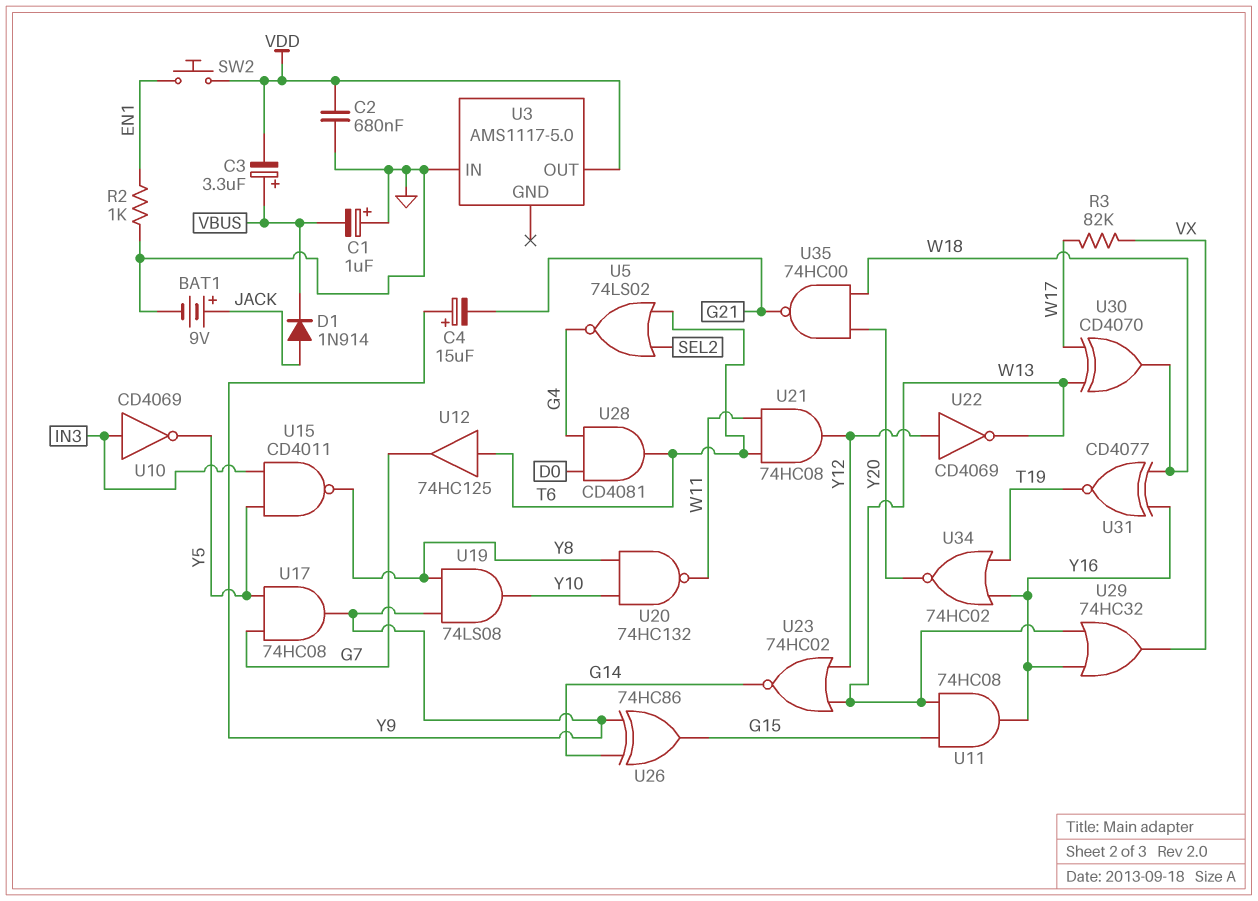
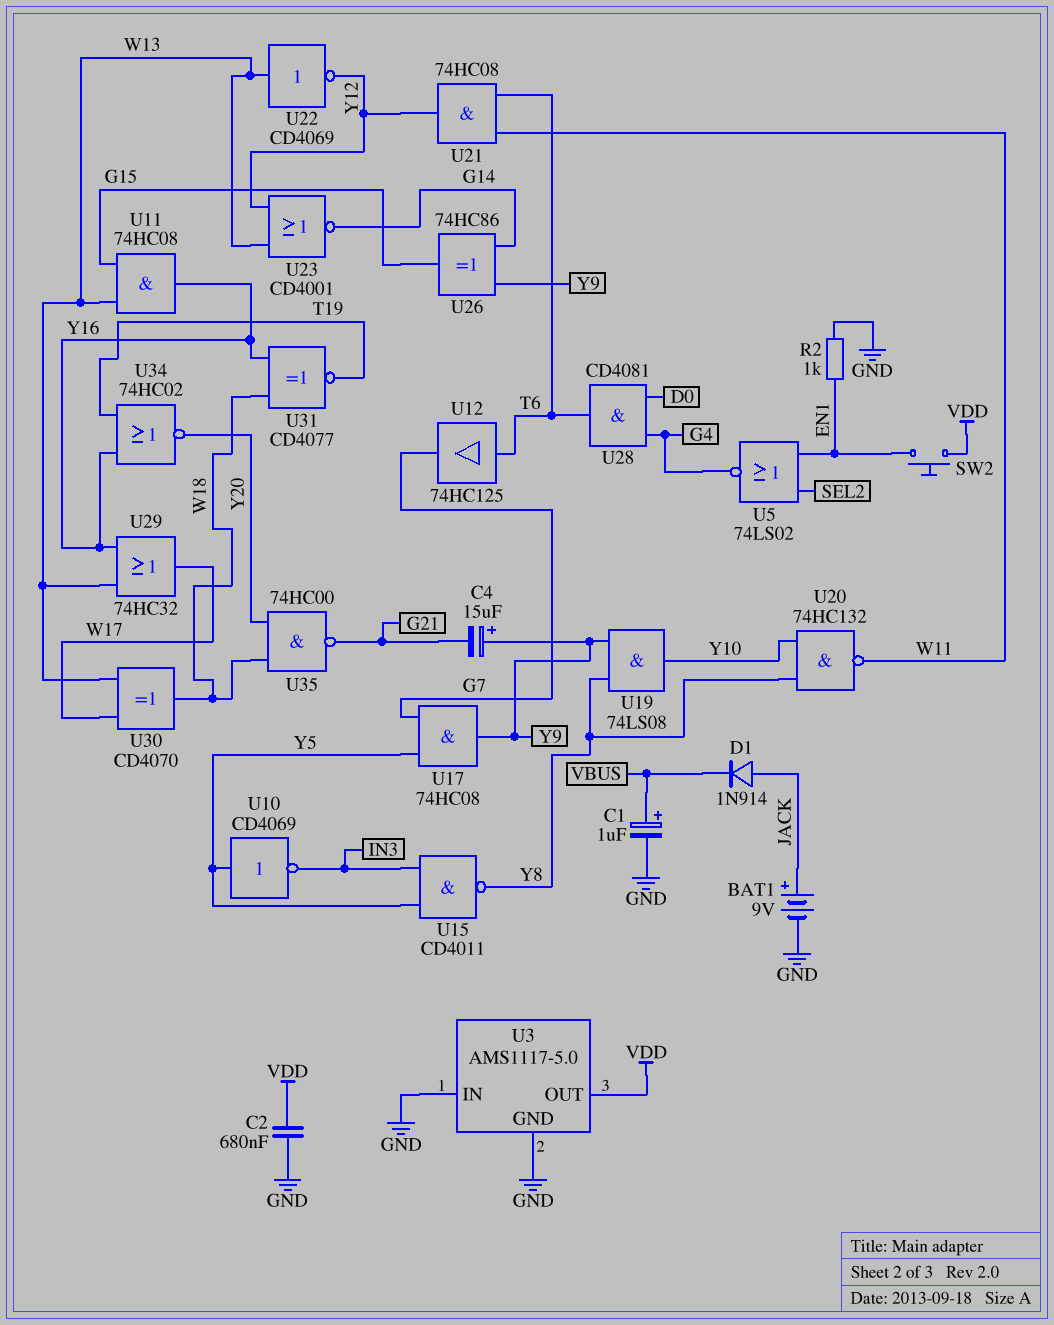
C1: 1uF (plus GND, minus VBUS) -> 1uF (plus VBUS, minus GND)
C3: 3.3uF (plus VBUS, minus VDD) -> none
R3: 82k (VX, W17) -> none
U3 pin GND: none -> GND
U5: NOR 74LS02 (in SEL2, in T6, out G4) -> NOR 74LS02 (in EN1, in SEL2, out G4)
U10: NOT CD4069 (in IN3, out Y5) -> NOT CD4069 (in Y5, out IN3)
U22: NOT CD4069 (in Y12, out W13) -> NOT CD4069 (in W13, out Y12)
U23: NOR 74HC02 (in W13, in Y12, out G14) -> NOR CD4001 (in W13, in Y12, out G14)
U29: OR 74HC32 (in W13, in Y16, out VX) -> OR 74HC32 (in W13, in Y16, out W17)

